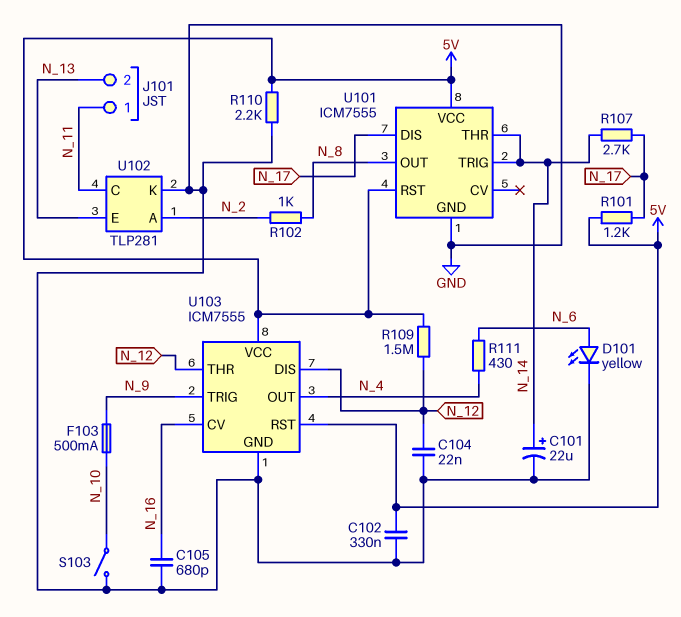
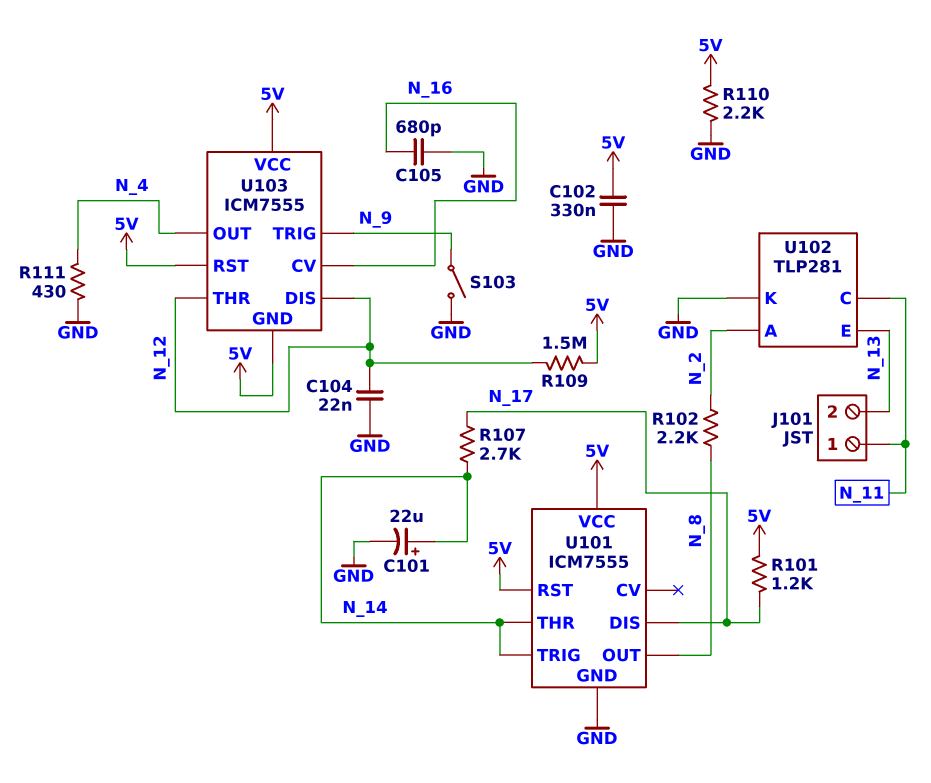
D101: LED yellow (A N_6, K GND) -> none
F103: 500mA (N_9, N_10) -> none
R102: 1k (N_2, N_8) -> 2.2k (N_2, N_8)
R111: 430 (N_4, N_6) -> 430 (GND, N_4)
S103: switch (GND, N_10) -> switch (GND, N_9)
U103 pin GND: GND -> 5V

